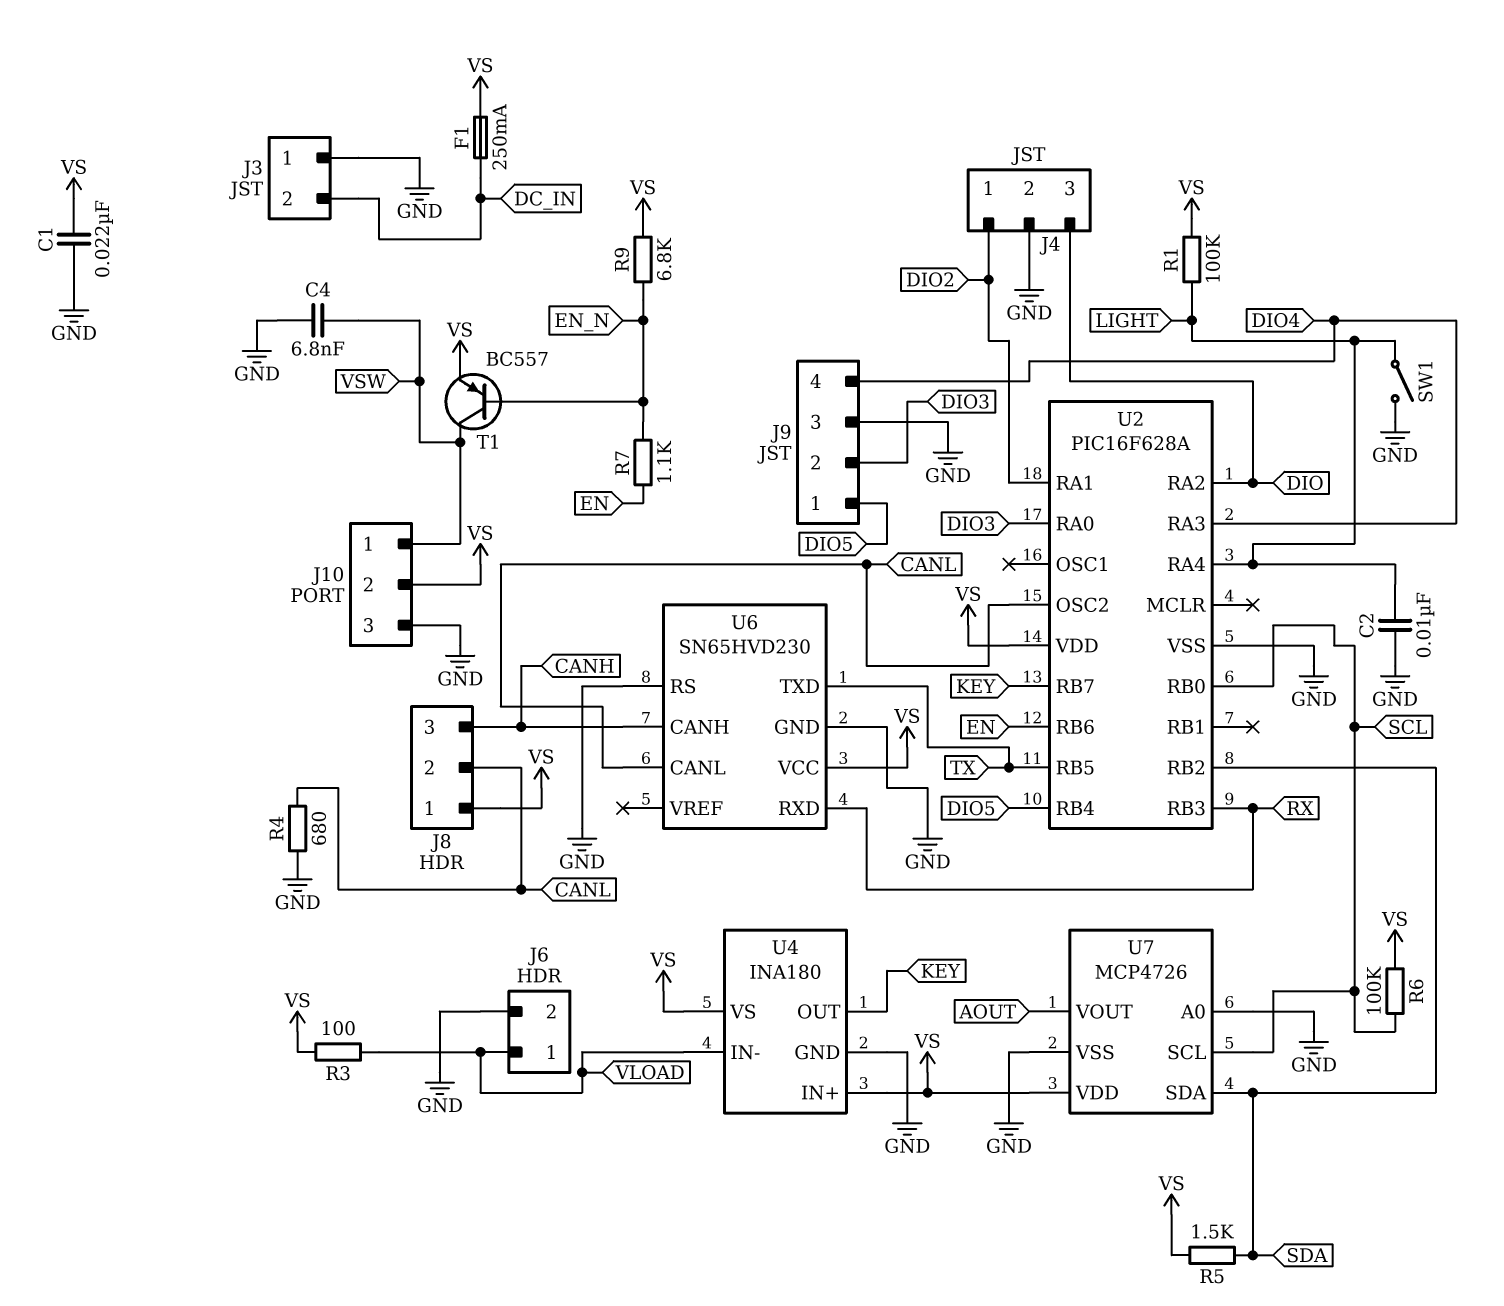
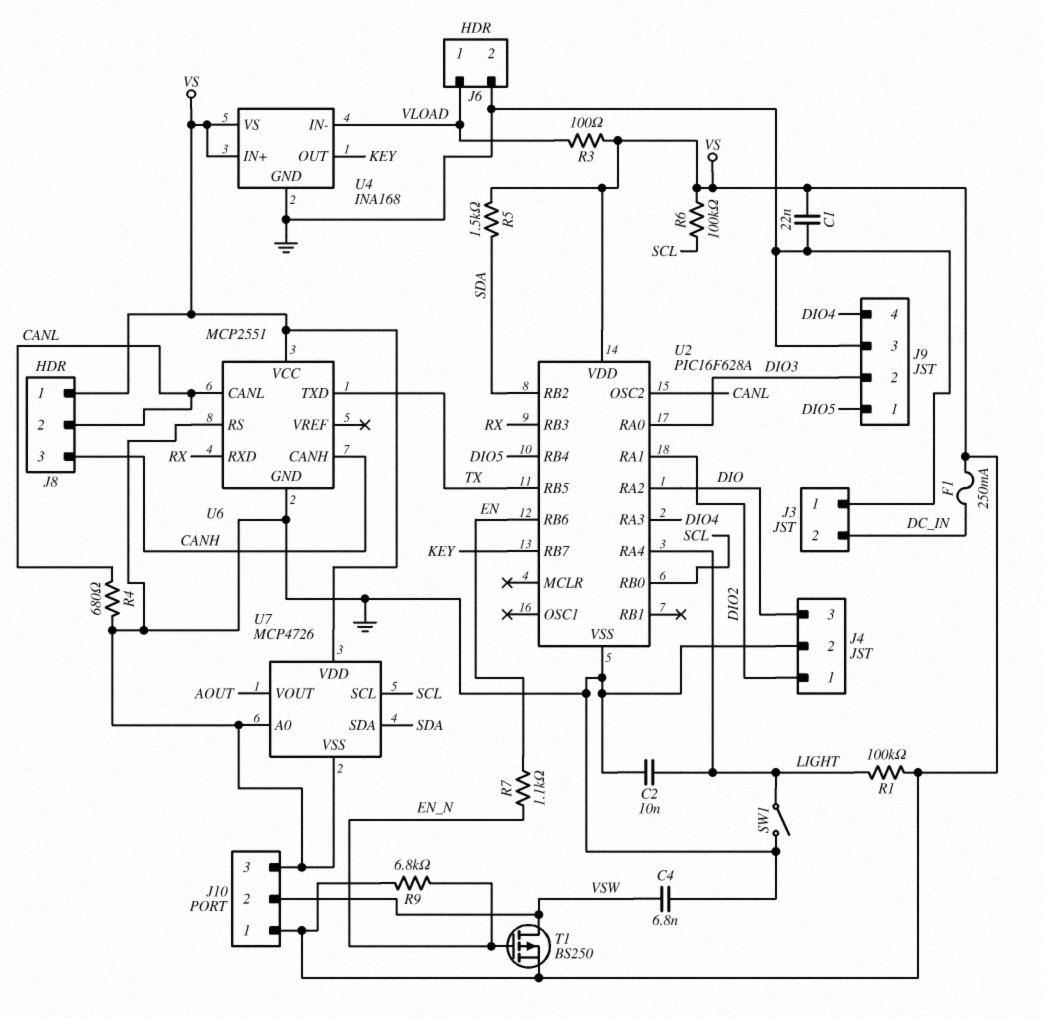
J10 pin 1: VSW -> VS
J10 pin 2: VS -> VSW
T1: PNP BC557 (B EN_N, C VSW, E VS) -> PMOS BS250 (G EN_N, D VSW, S VS)
U4: INA180 -> INA168
U6: SN65HVD230 -> MCP2551

